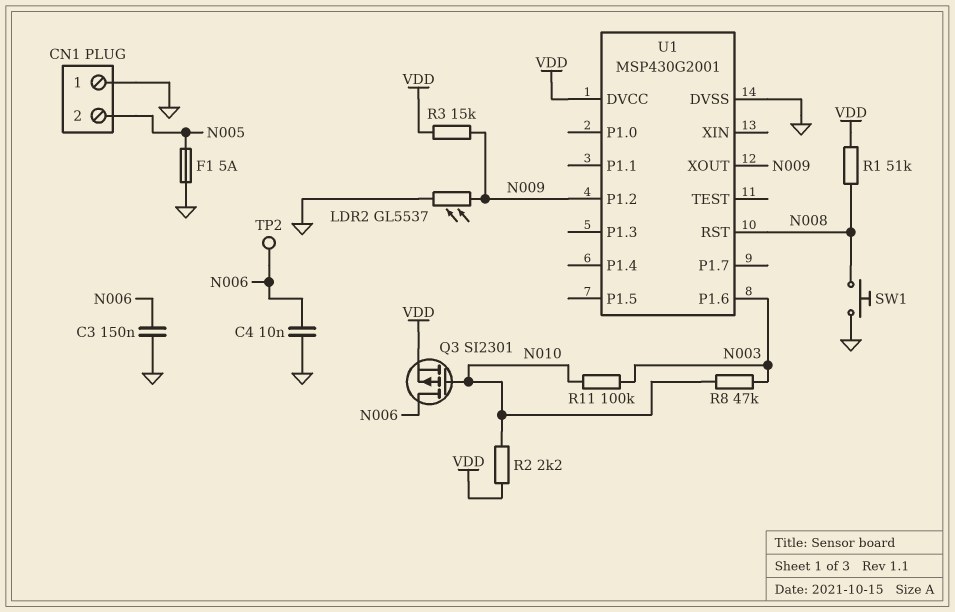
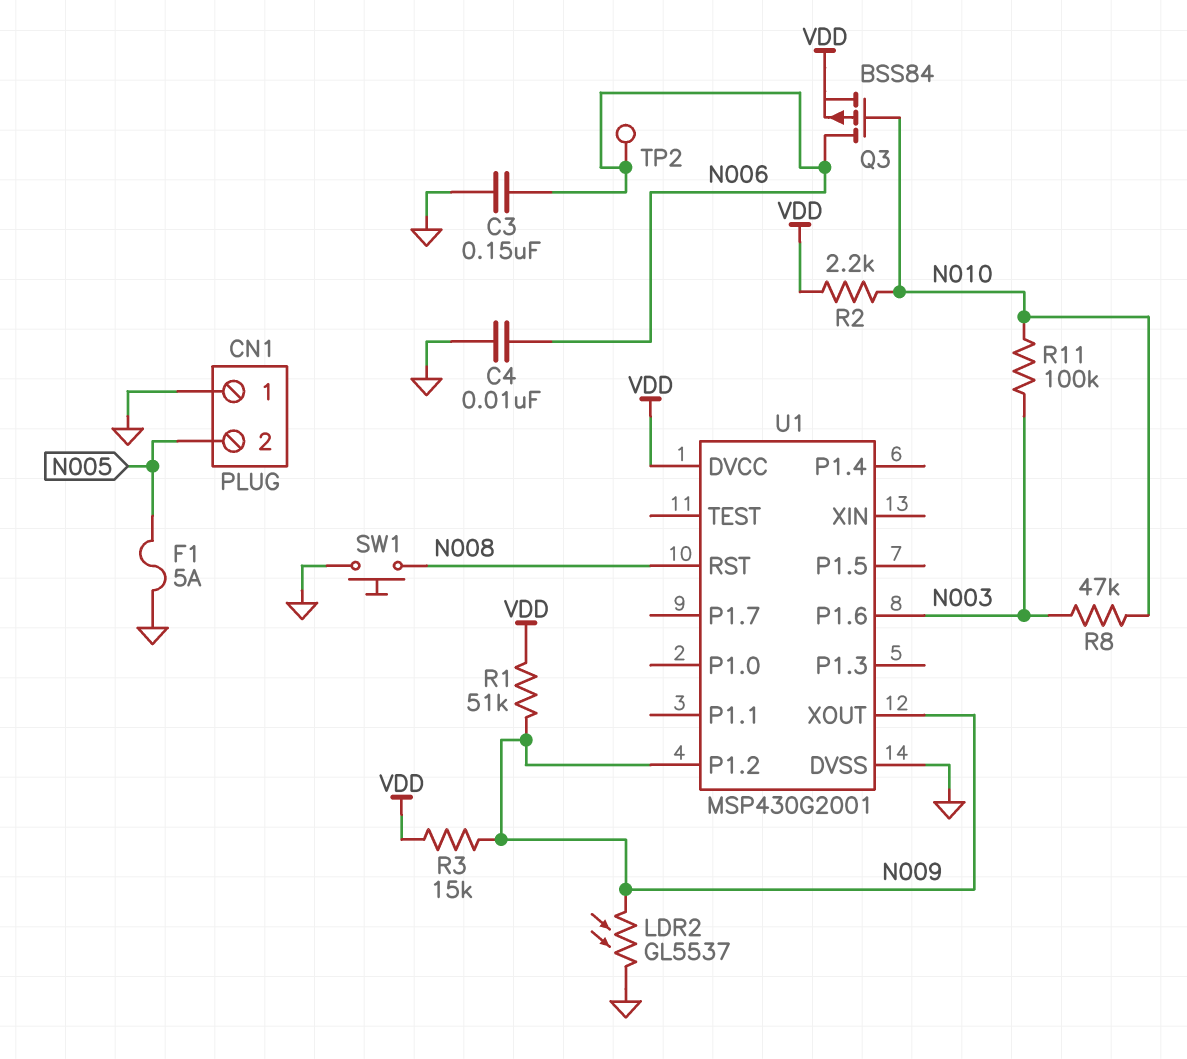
Q3: PMOS SI2301 (G N010, D N006, S VDD) -> PMOS BSS84 (G N010, D N006, S VDD)
R1: 51k (N008, VDD) -> 51k (N009, VDD)

